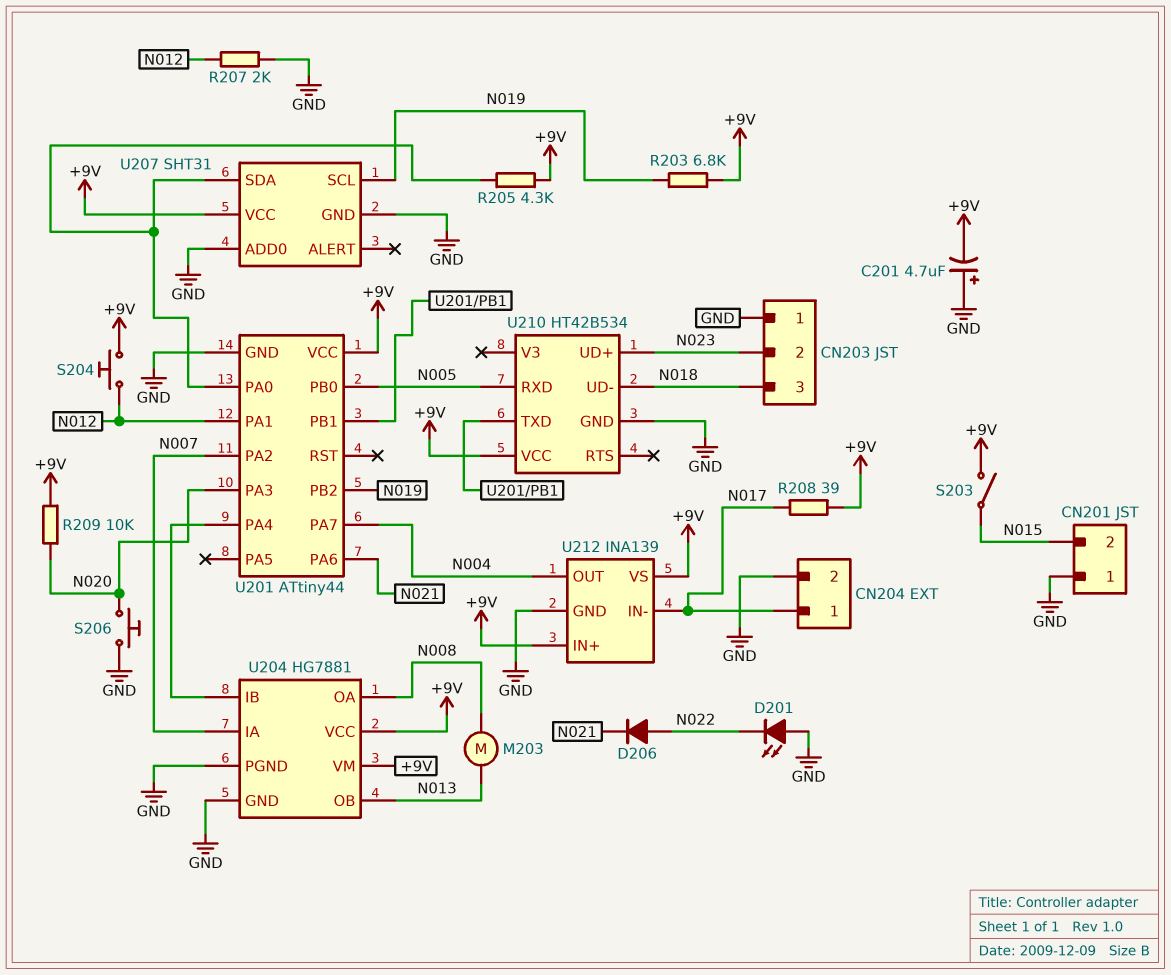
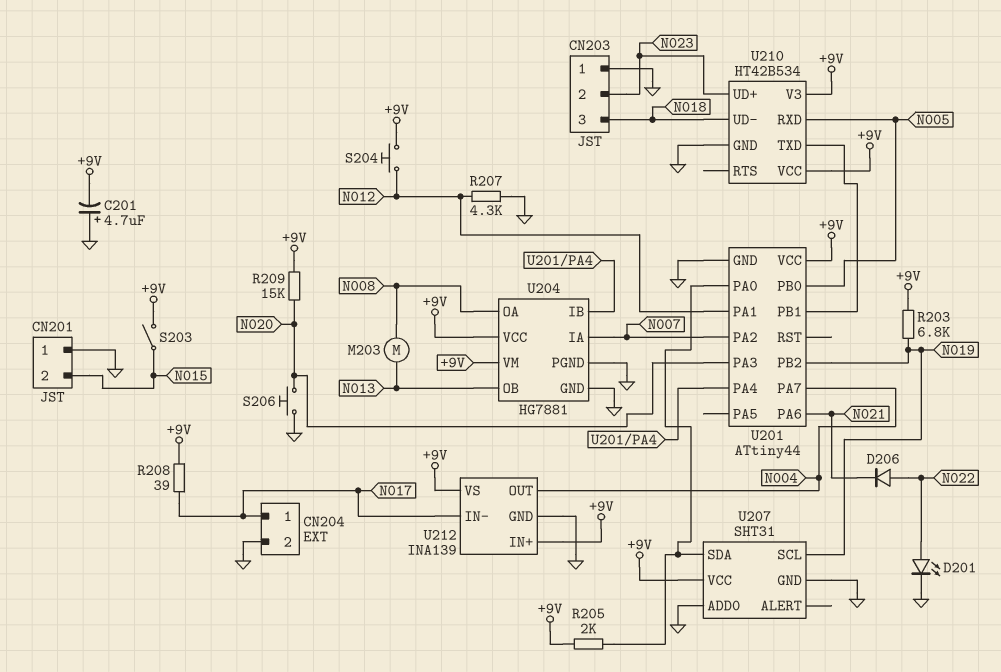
D201: LED (A GND, K N022) -> LED (A N022, K GND)
R205: 4.3k (+9V, U201/PA0) -> 2k (+9V, U201/PA0)
R207: 2k (GND, N012) -> 4.3k (GND, N012)
R209: 10k (+9V, N020) -> 15k (+9V, N020)
U210 pin V3: none -> +9V

